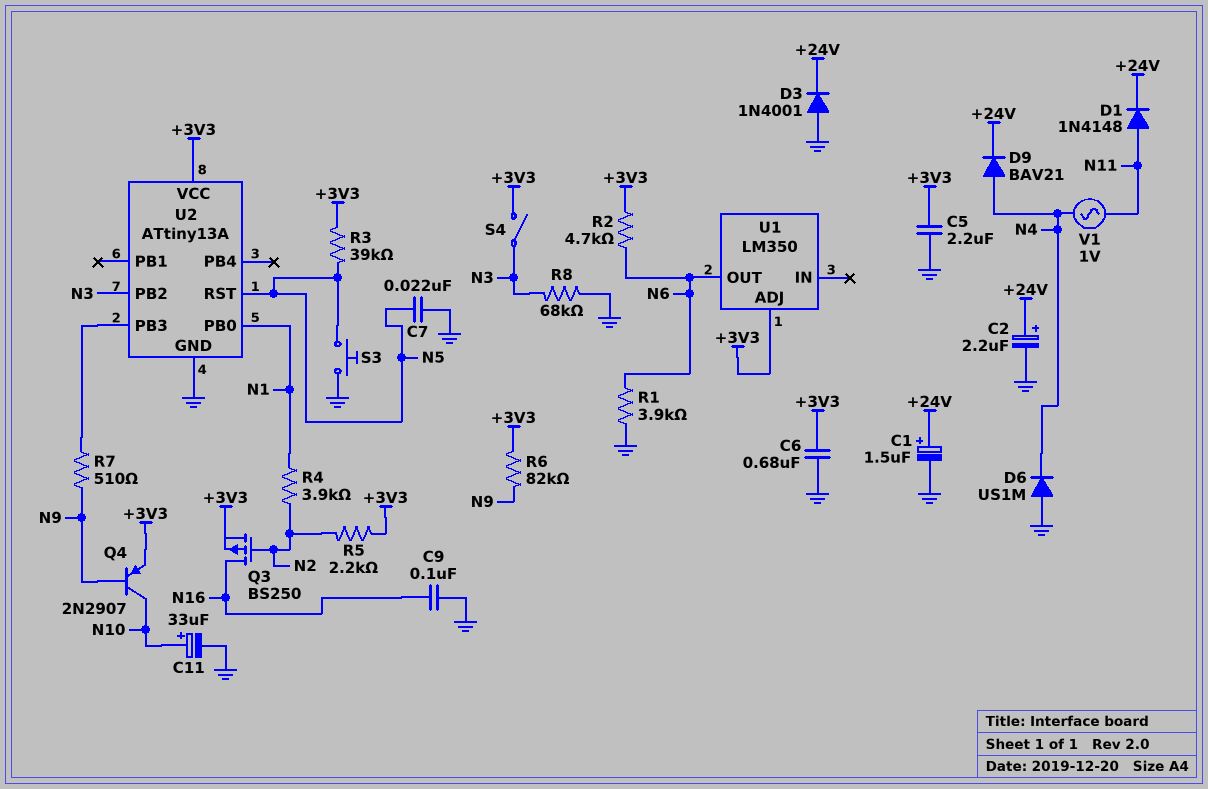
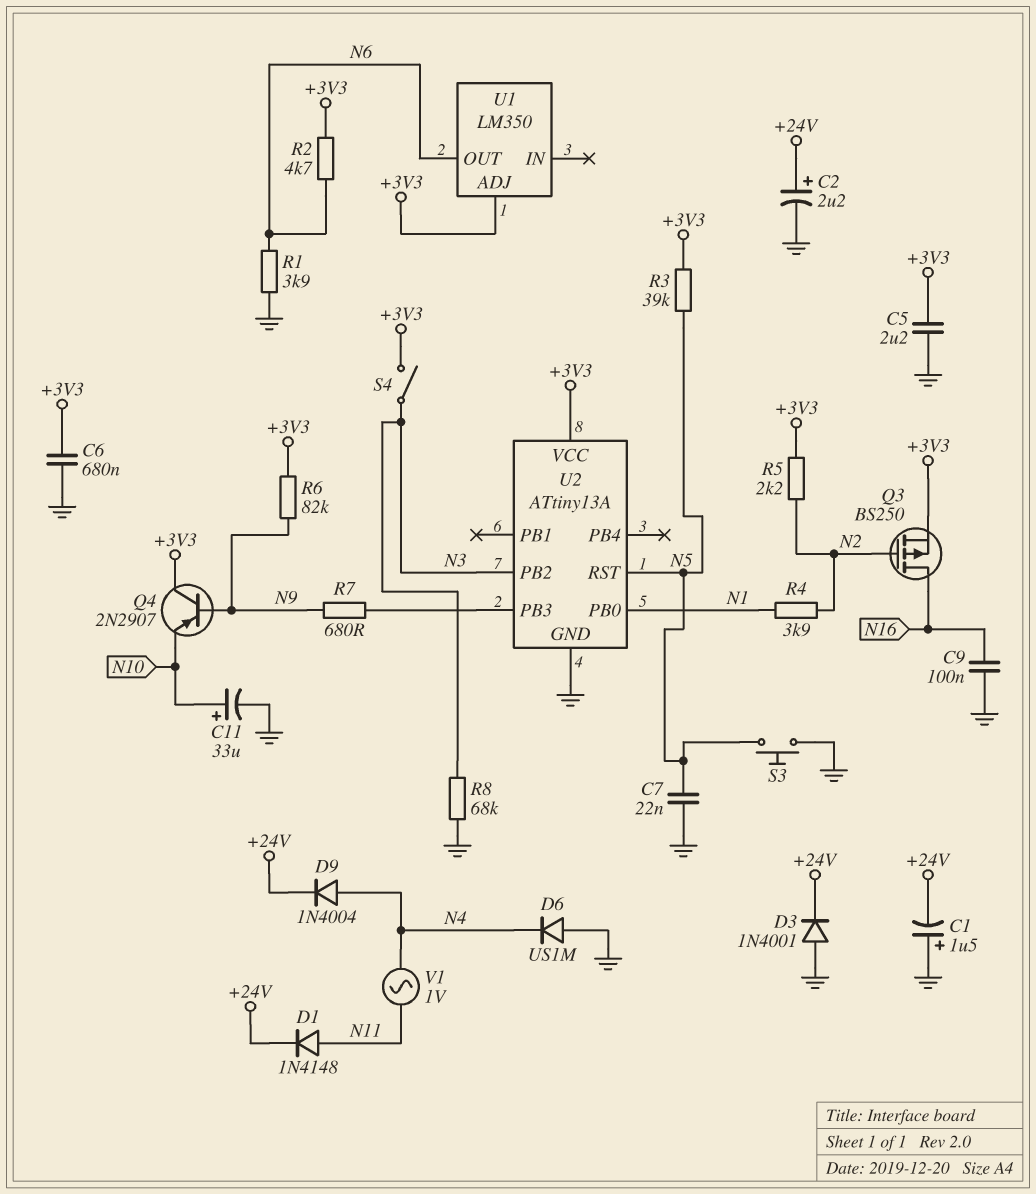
C1: 1.5uF (plus +24V, minus GND) -> 1.5uF (plus GND, minus +24V)
D9: diode BAV21 (A N4, K +24V) -> diode 1N4004 (A N4, K +24V)
Q4: PNP 2N2907 (B N9, C N10, E +3V3) -> PNP 2N2907 (B N9, C +3V3, E N10)
R7: 510 (N9, U2/PB3) -> 680 (N9, U2/PB3)

